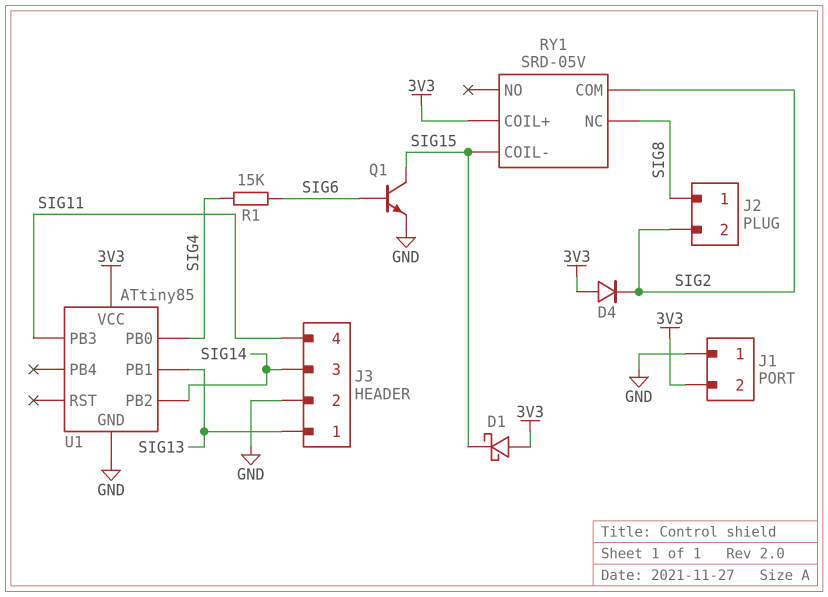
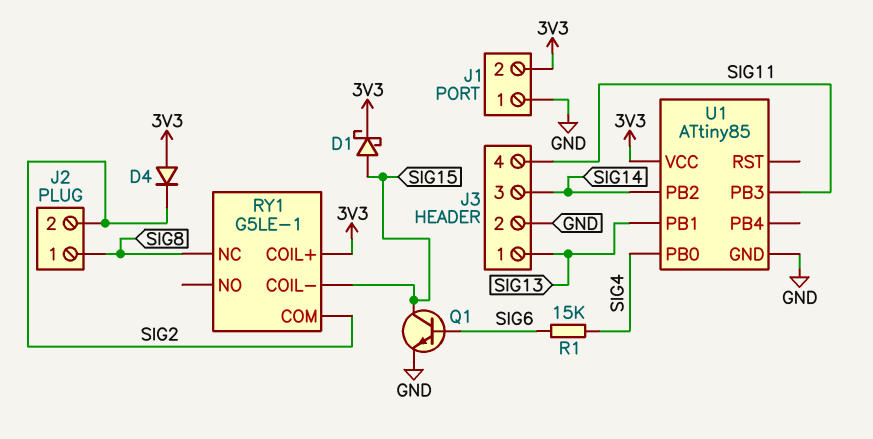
D1: schottky (A 3V3, K SIG15) -> schottky (A SIG15, K 3V3)
RY1: SRD-05V -> G5LE-1

